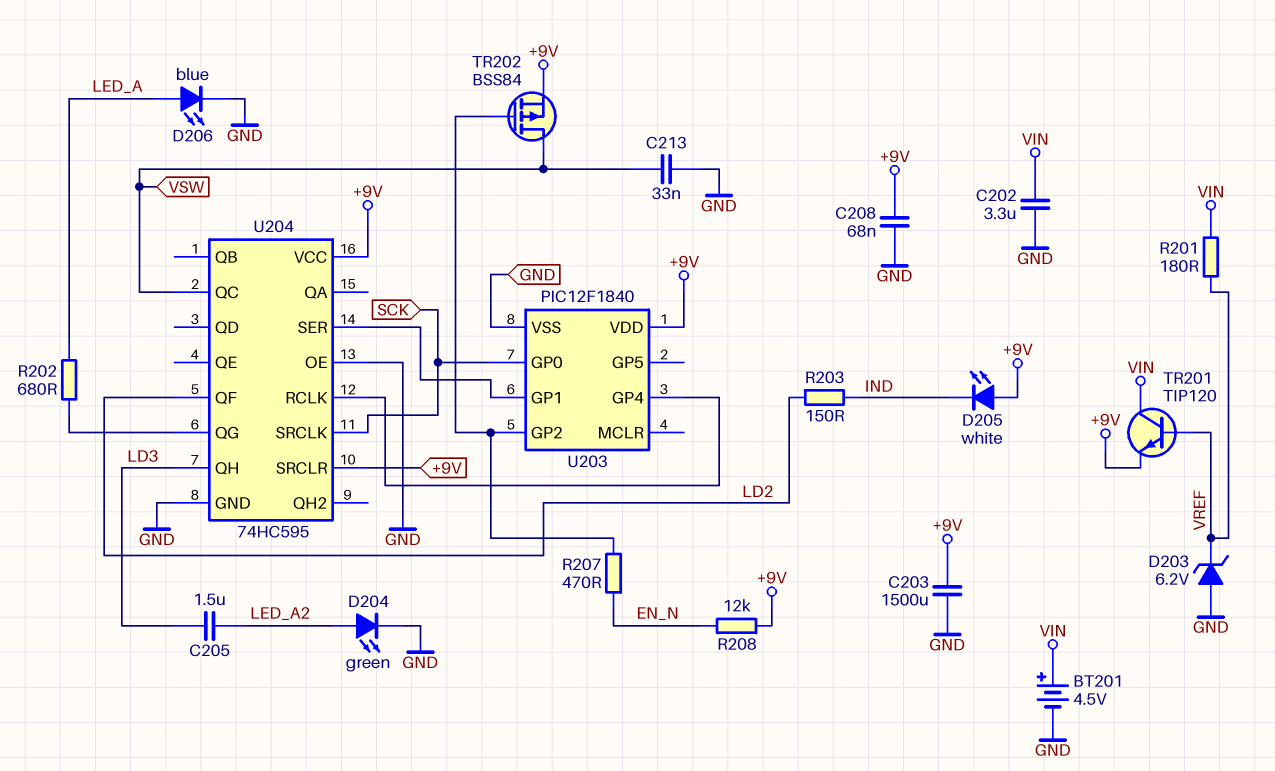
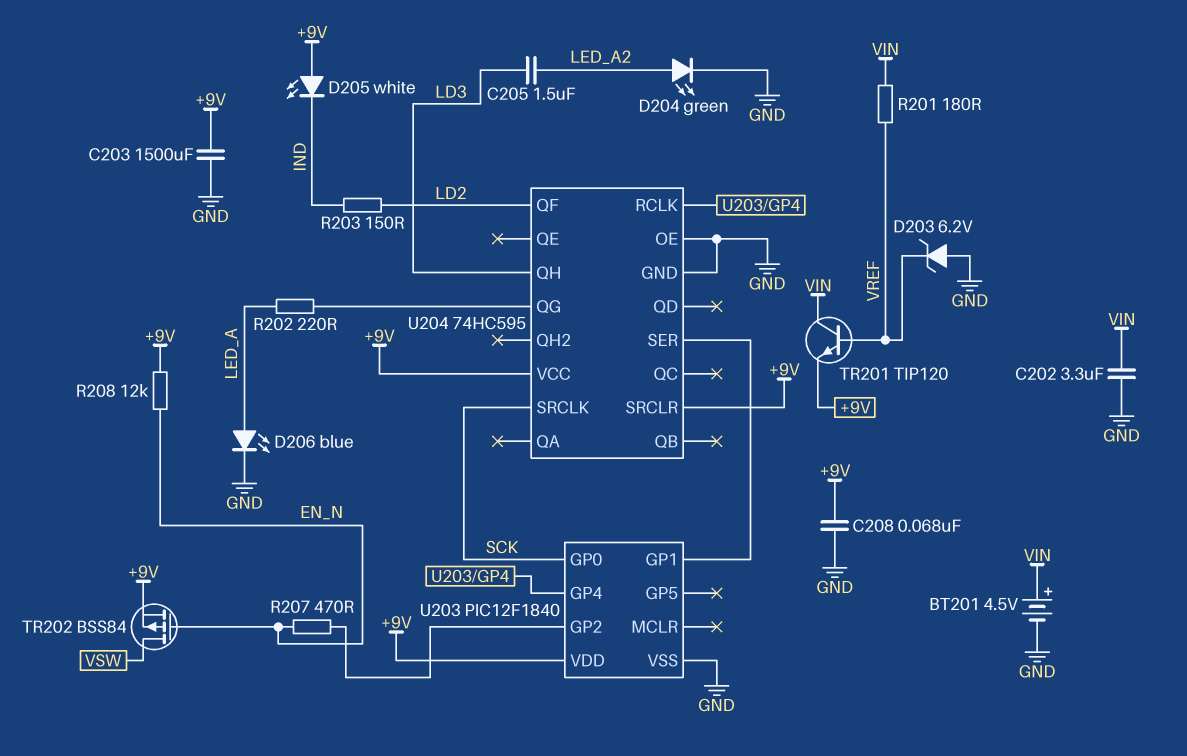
C213: 33nF (GND, VSW) -> none
R202: 680 (LED_A, U204/QG) -> 220 (LED_A, U204/QG)
TR202: PMOS BSS84 (G U203/GP2, D VSW, S +9V) -> PMOS BSS84 (G EN_N, D VSW, S +9V)
U204 pin QC: VSW -> none

